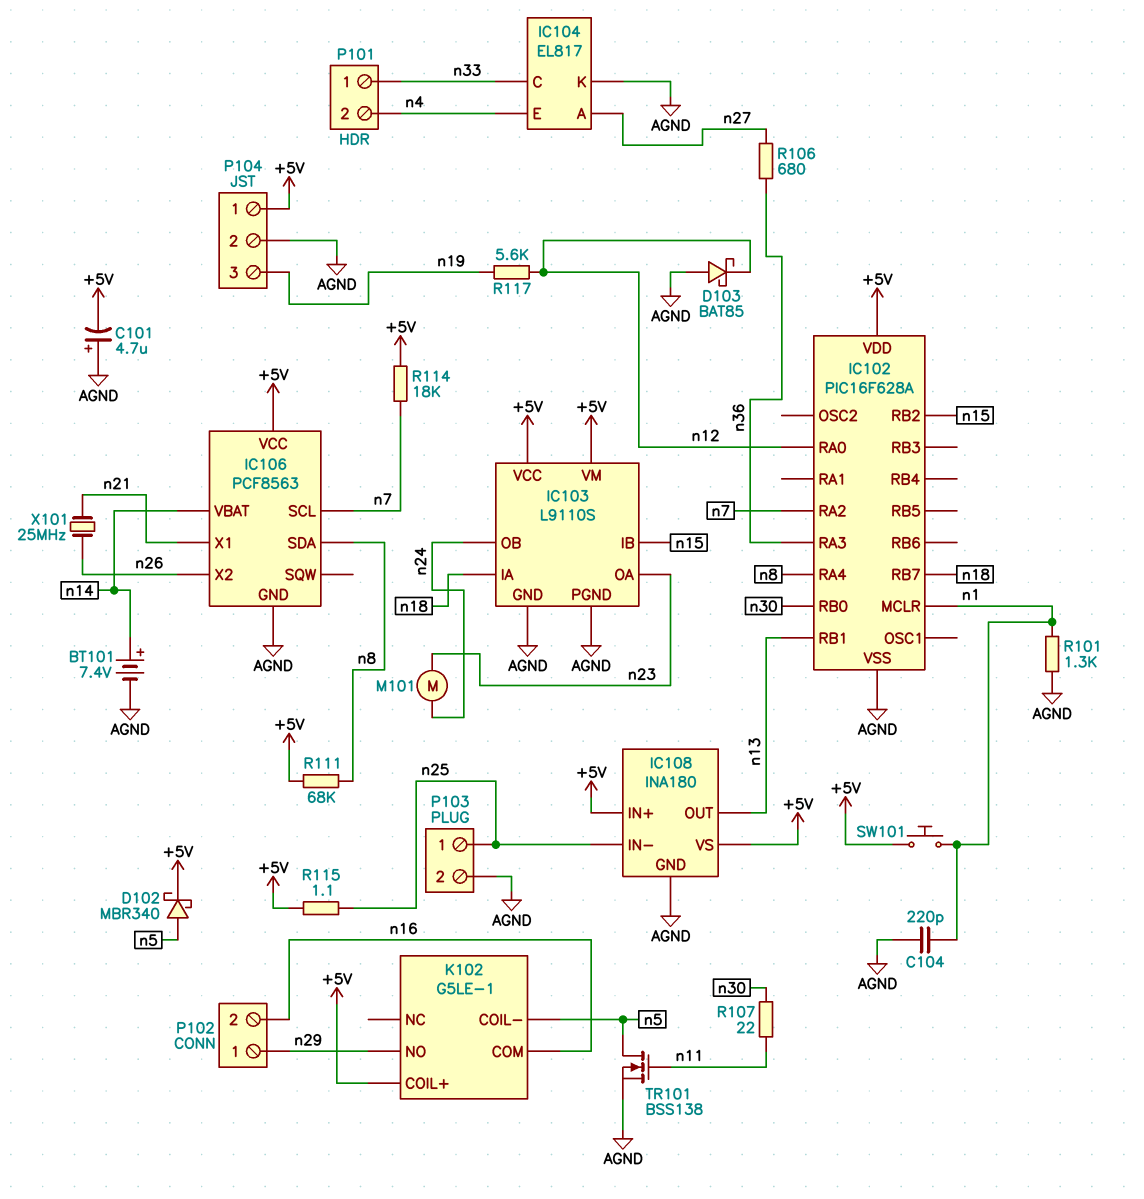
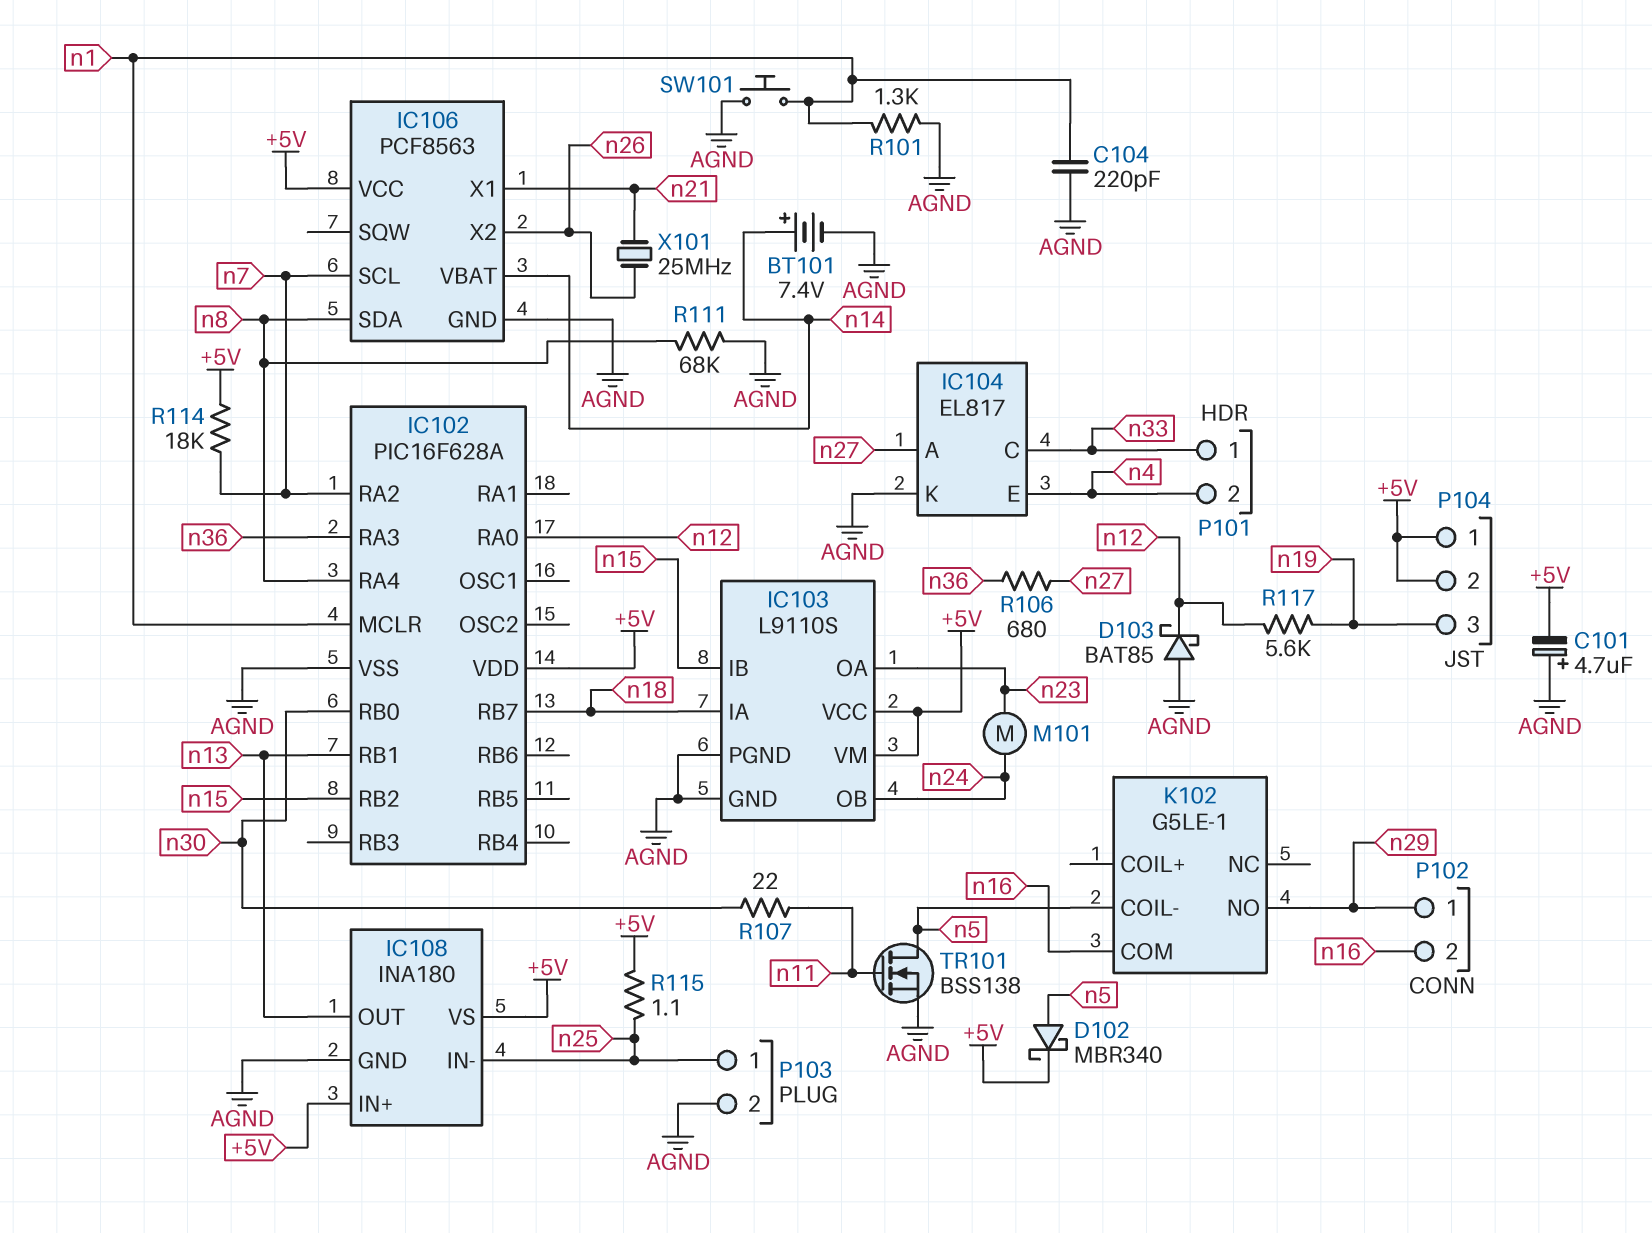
K102 pin COIL+: +5V -> none
P104 pin 2: AGND -> +5V
R111: 68k (+5V, n8) -> 68k (AGND, n8)
SW101: button (+5V, n1) -> button (AGND, n1)

